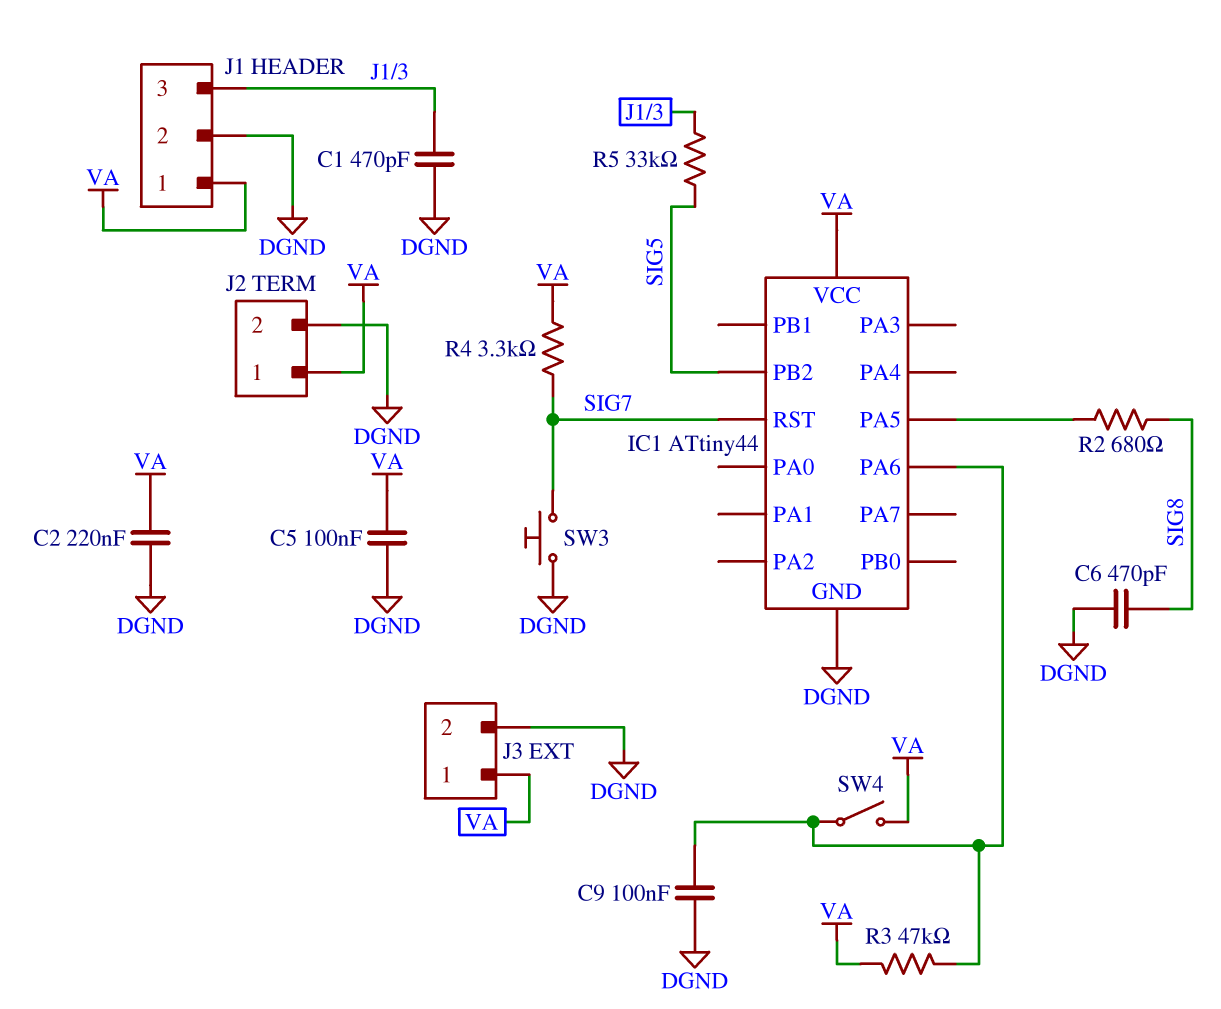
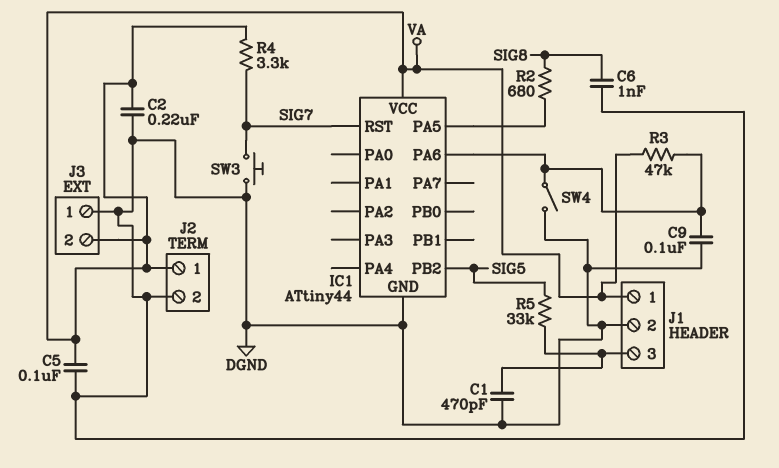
C6: 470pF (DGND, SIG8) -> 1nF (DGND, SIG8)
J3 pin 1: VA -> DGND
J3 pin 2: DGND -> VA
SW4: switch (IC1/PA6, VA) -> switch (DGND, IC1/PA6)

